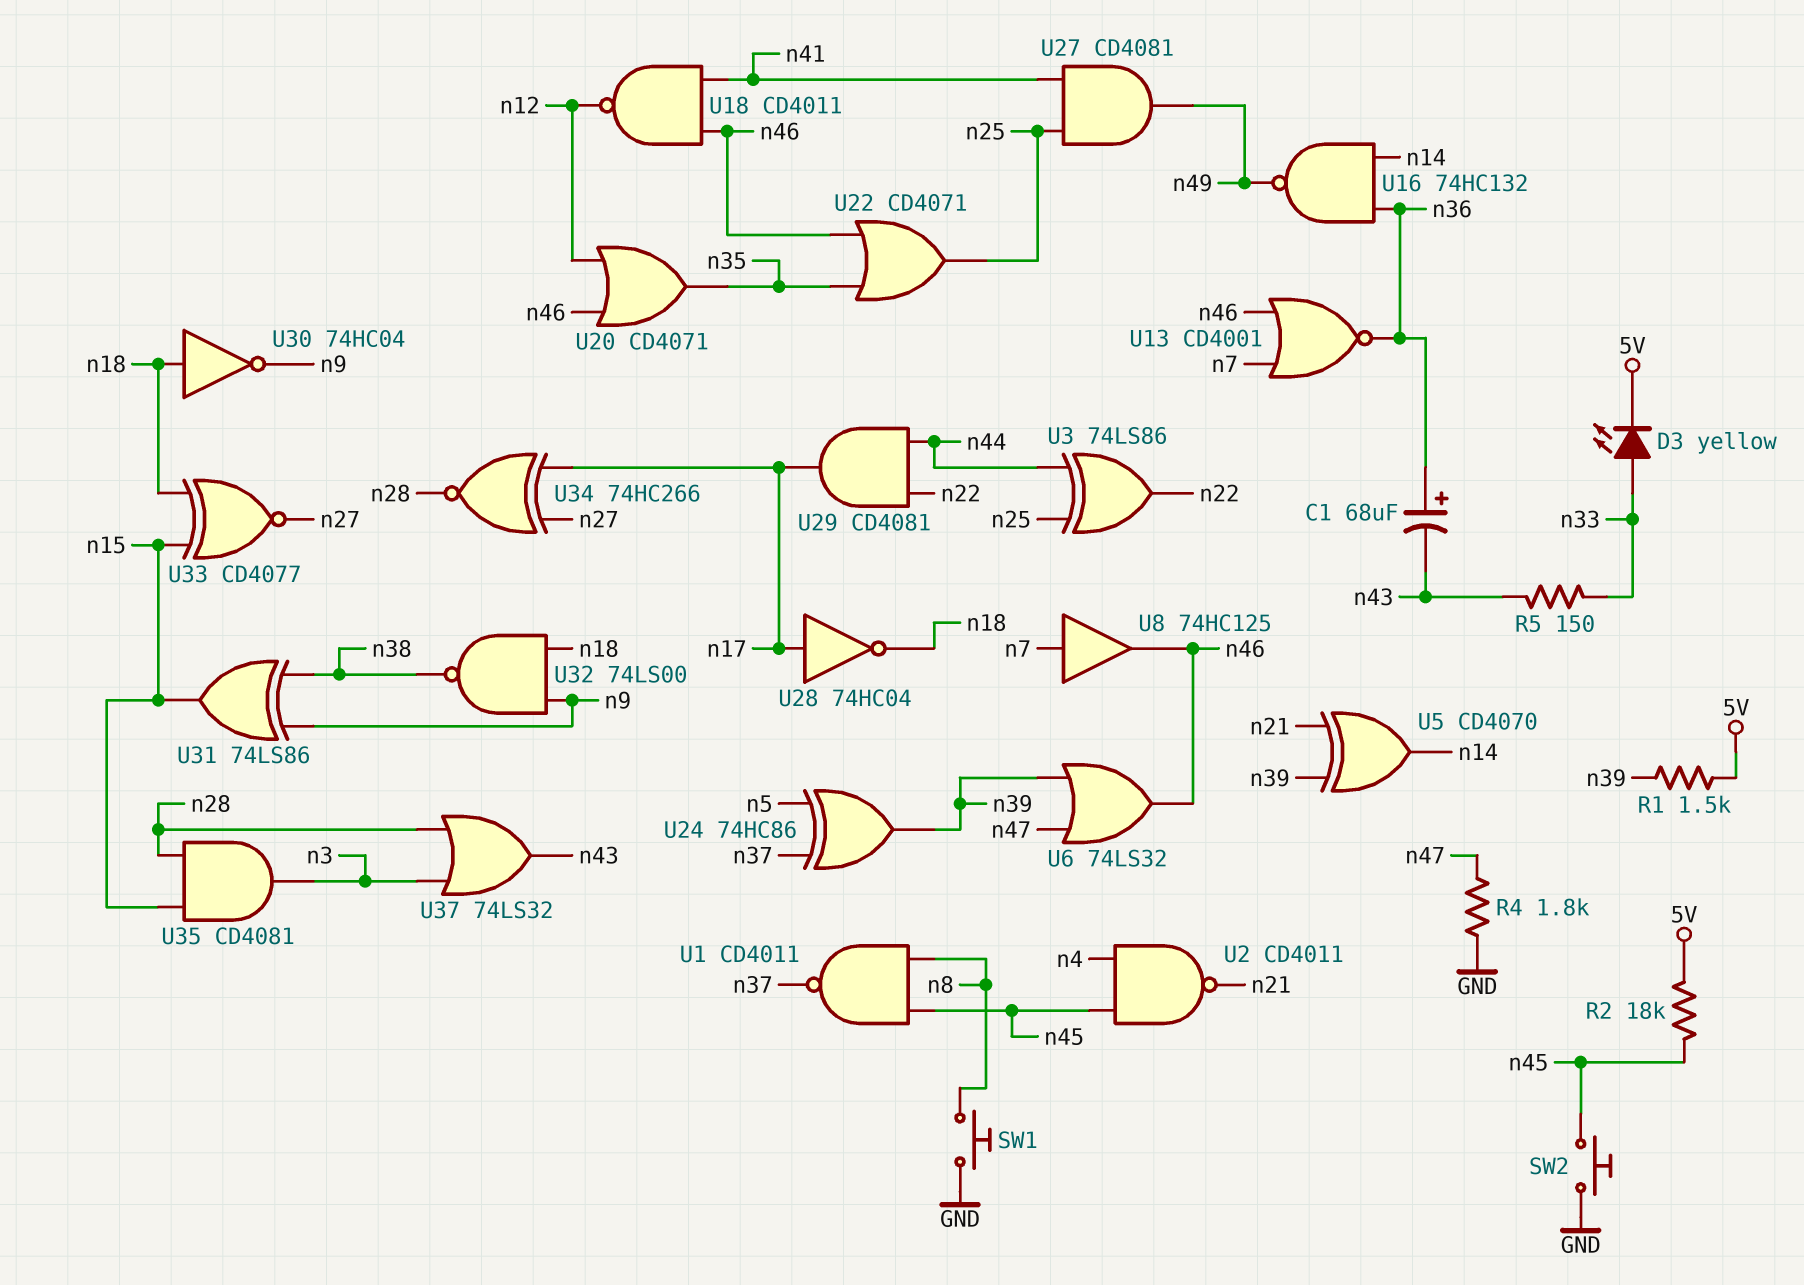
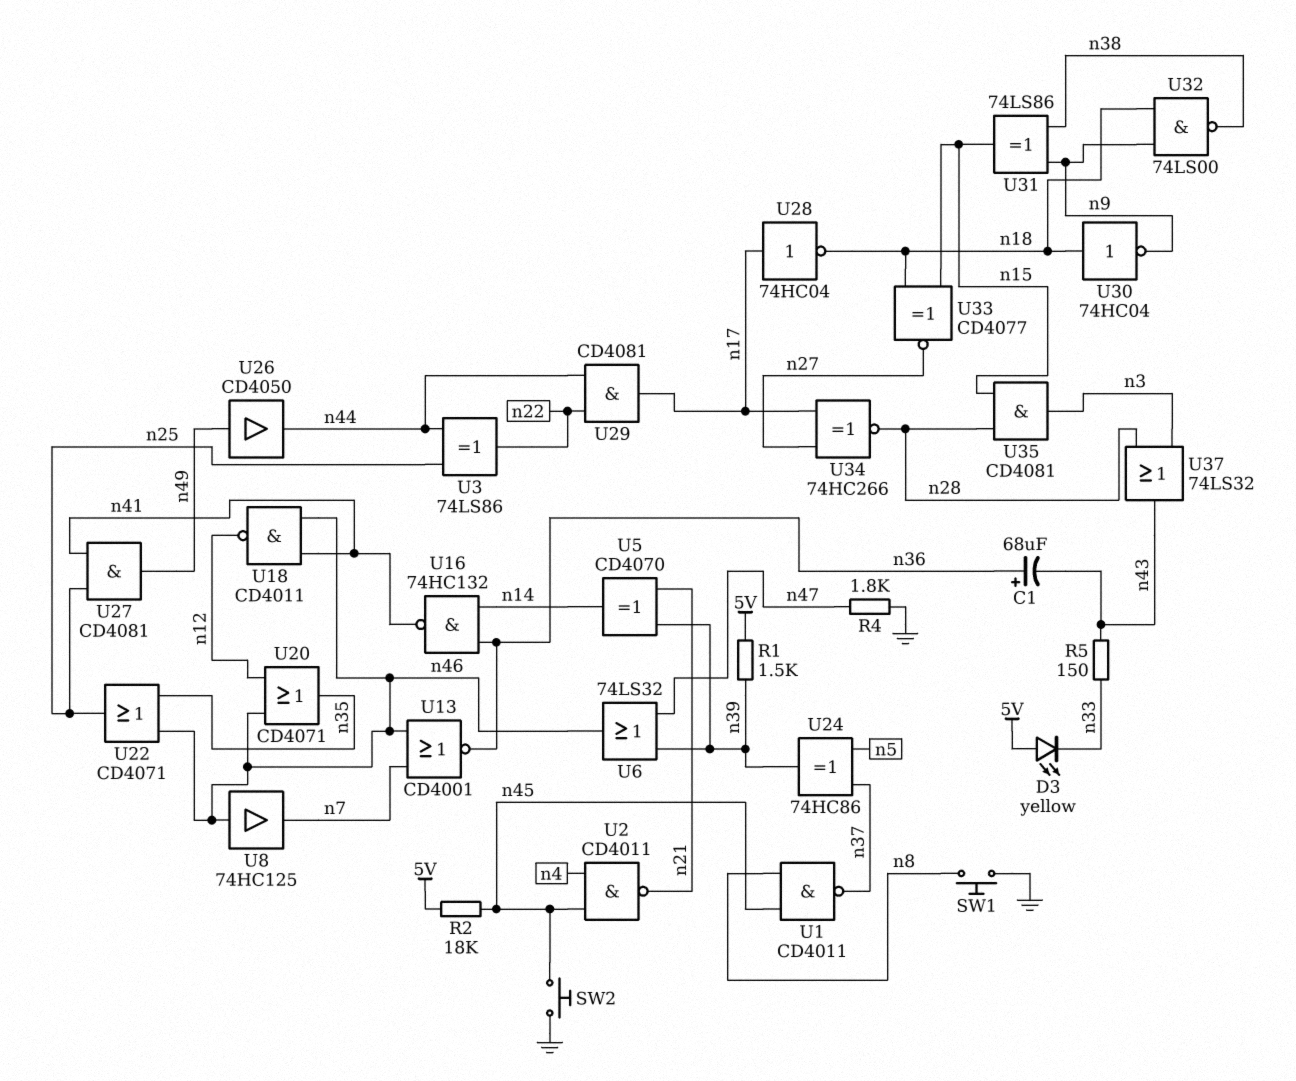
D3: LED yellow (A n33, K 5V) -> LED yellow (A 5V, K n33)
U8: buffer 74HC125 (in n7, out n46) -> buffer 74HC125 (in n46, out n7)
U16: NAND 74HC132 (in n14, in n36, out n49) -> NAND 74HC132 (in n14, in n36, out n41)
U26: none -> buffer CD4050 (in n49, out n44)

